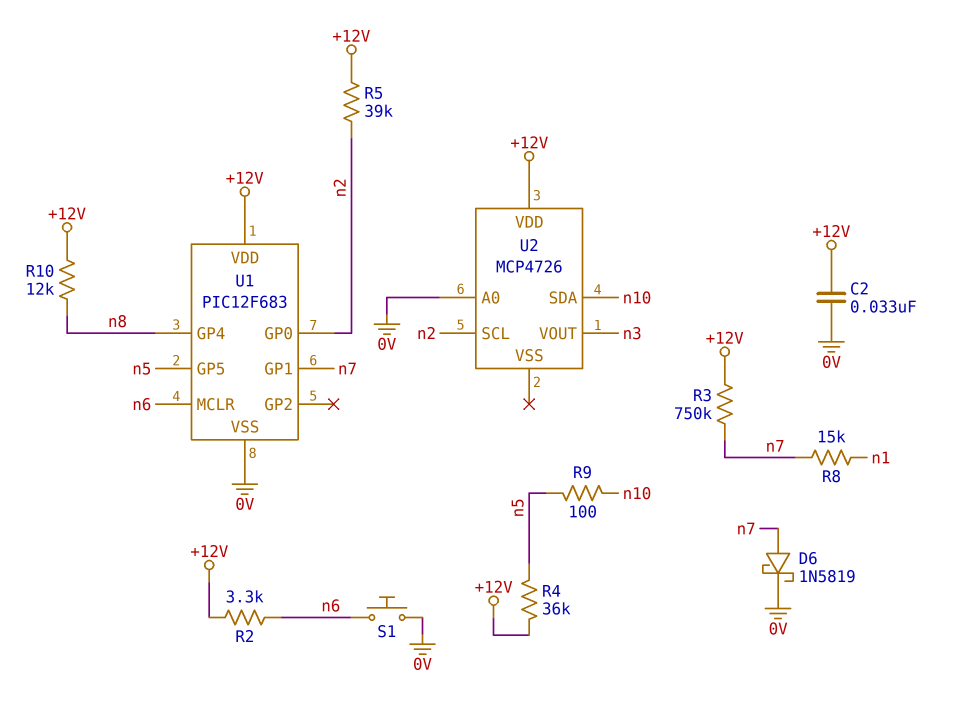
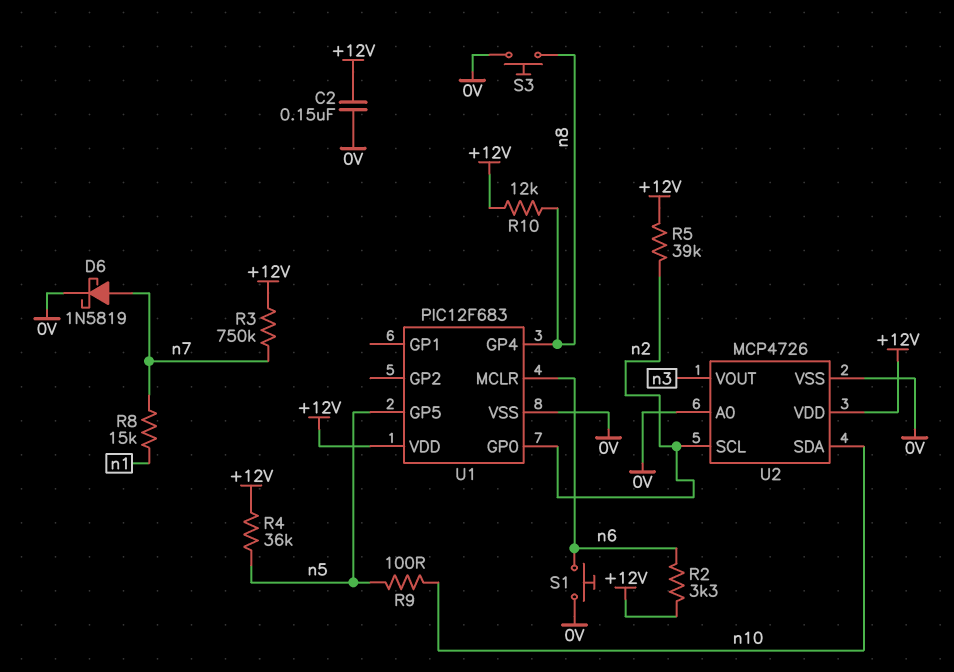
C2: 33nF (+12V, 0V) -> 150nF (+12V, 0V)
S3: none -> button (0V, n8)
U1 pin GP1: n7 -> none
U2 pin VSS: none -> 0V

